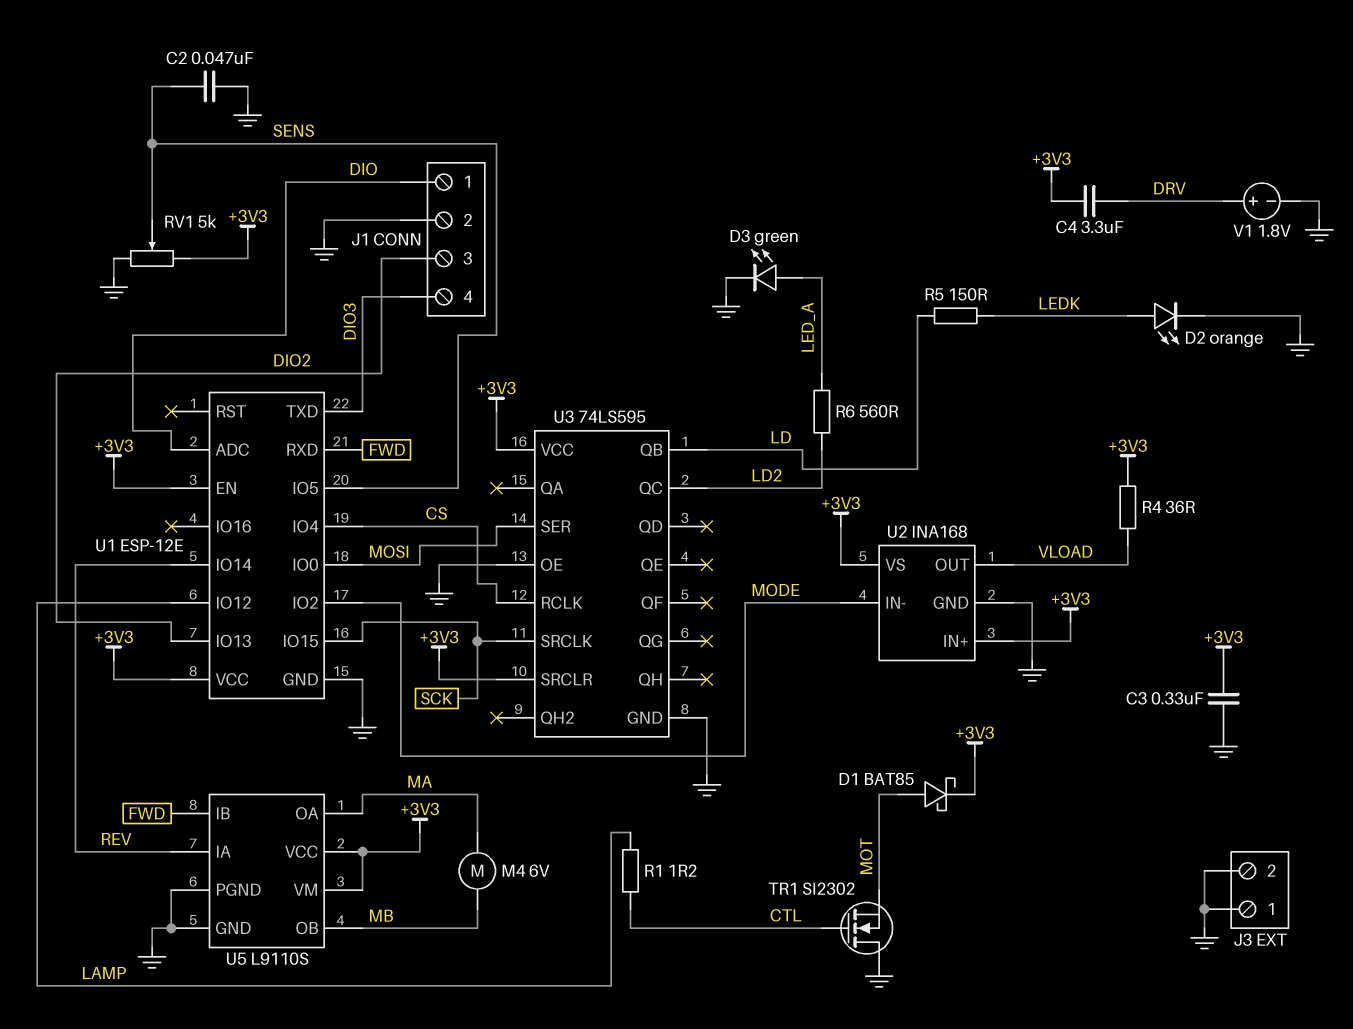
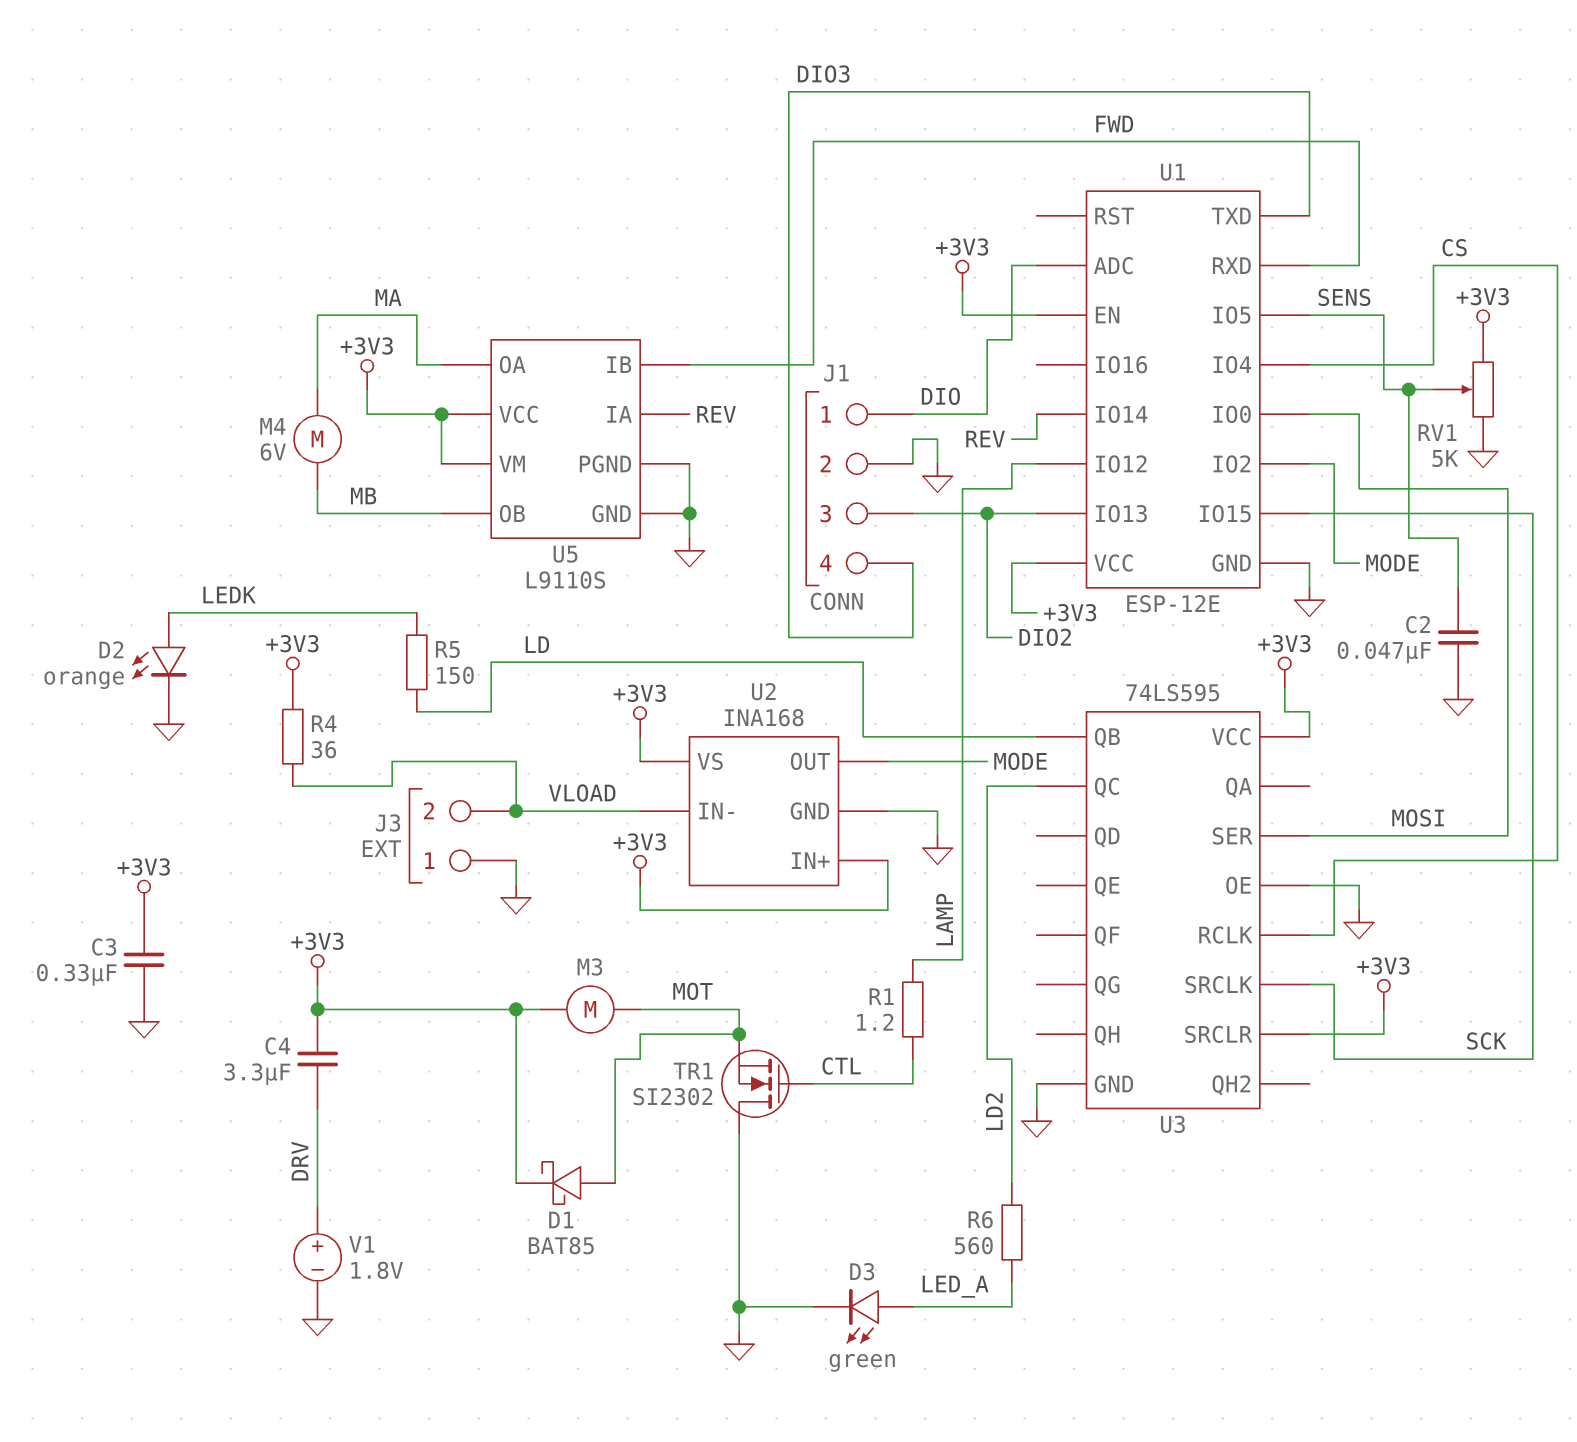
J3 pin 2: GND -> VLOAD
M3: none -> motor (+3V3, MOT)
U2 pin IN-: MODE -> VLOAD
U2 pin OUT: VLOAD -> MODE

